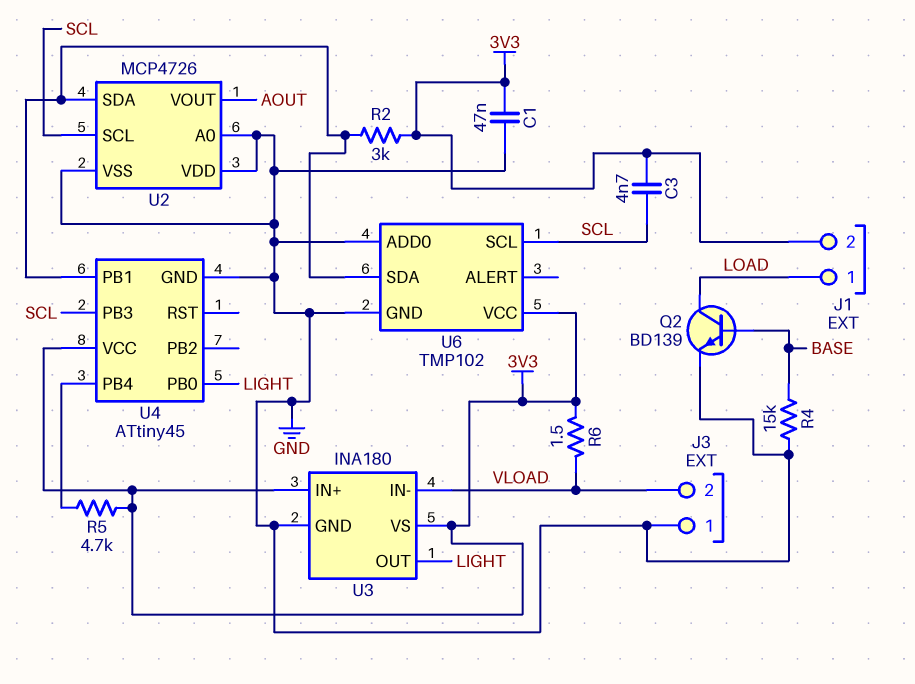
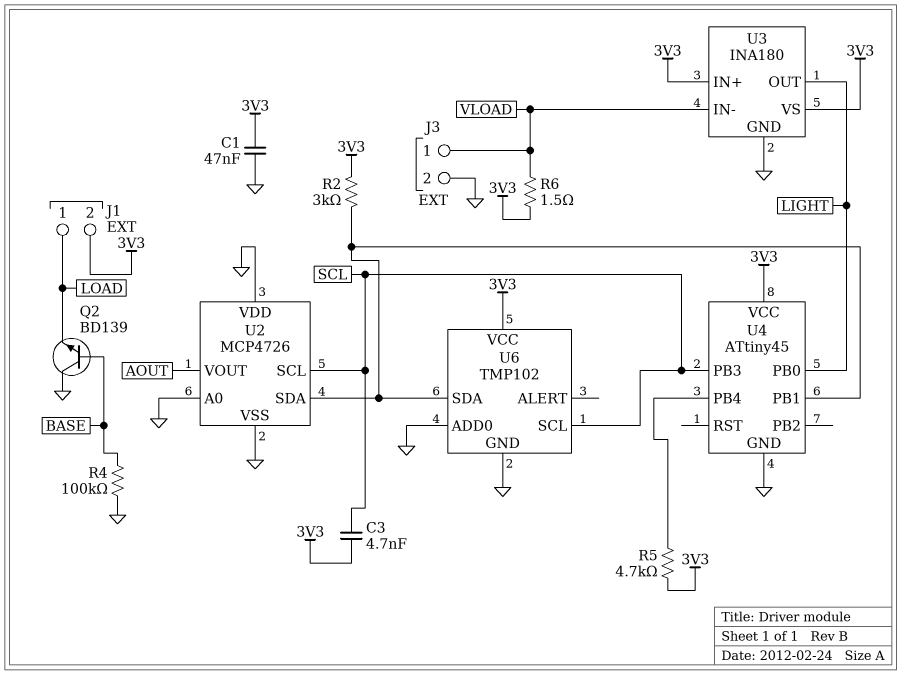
J3 pin 1: GND -> VLOAD
J3 pin 2: VLOAD -> GND
Q2: NPN BD139 (B BASE, C LOAD, E GND) -> NPN BD139 (B BASE, C GND, E LOAD)
R4: 15k (BASE, GND) -> 100k (BASE, GND)

